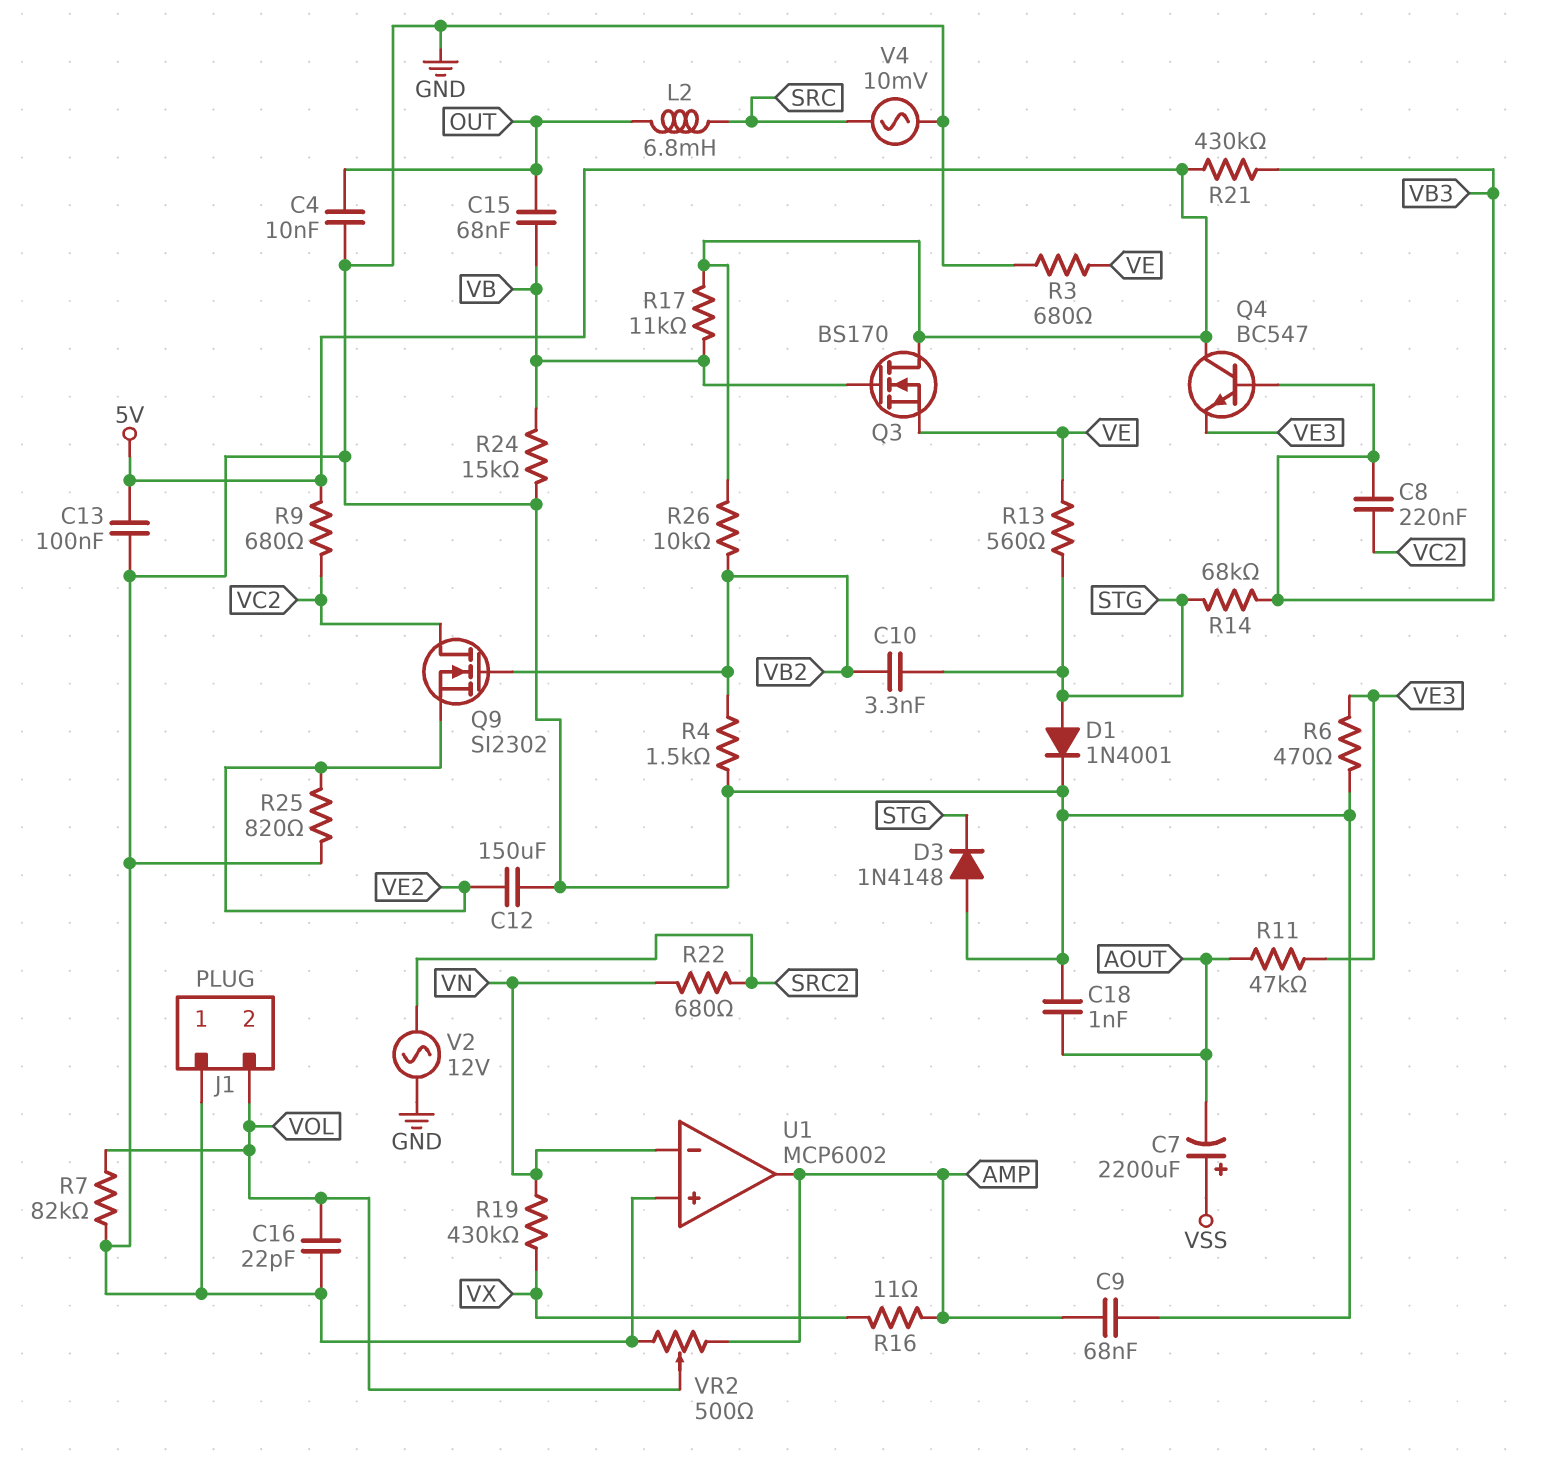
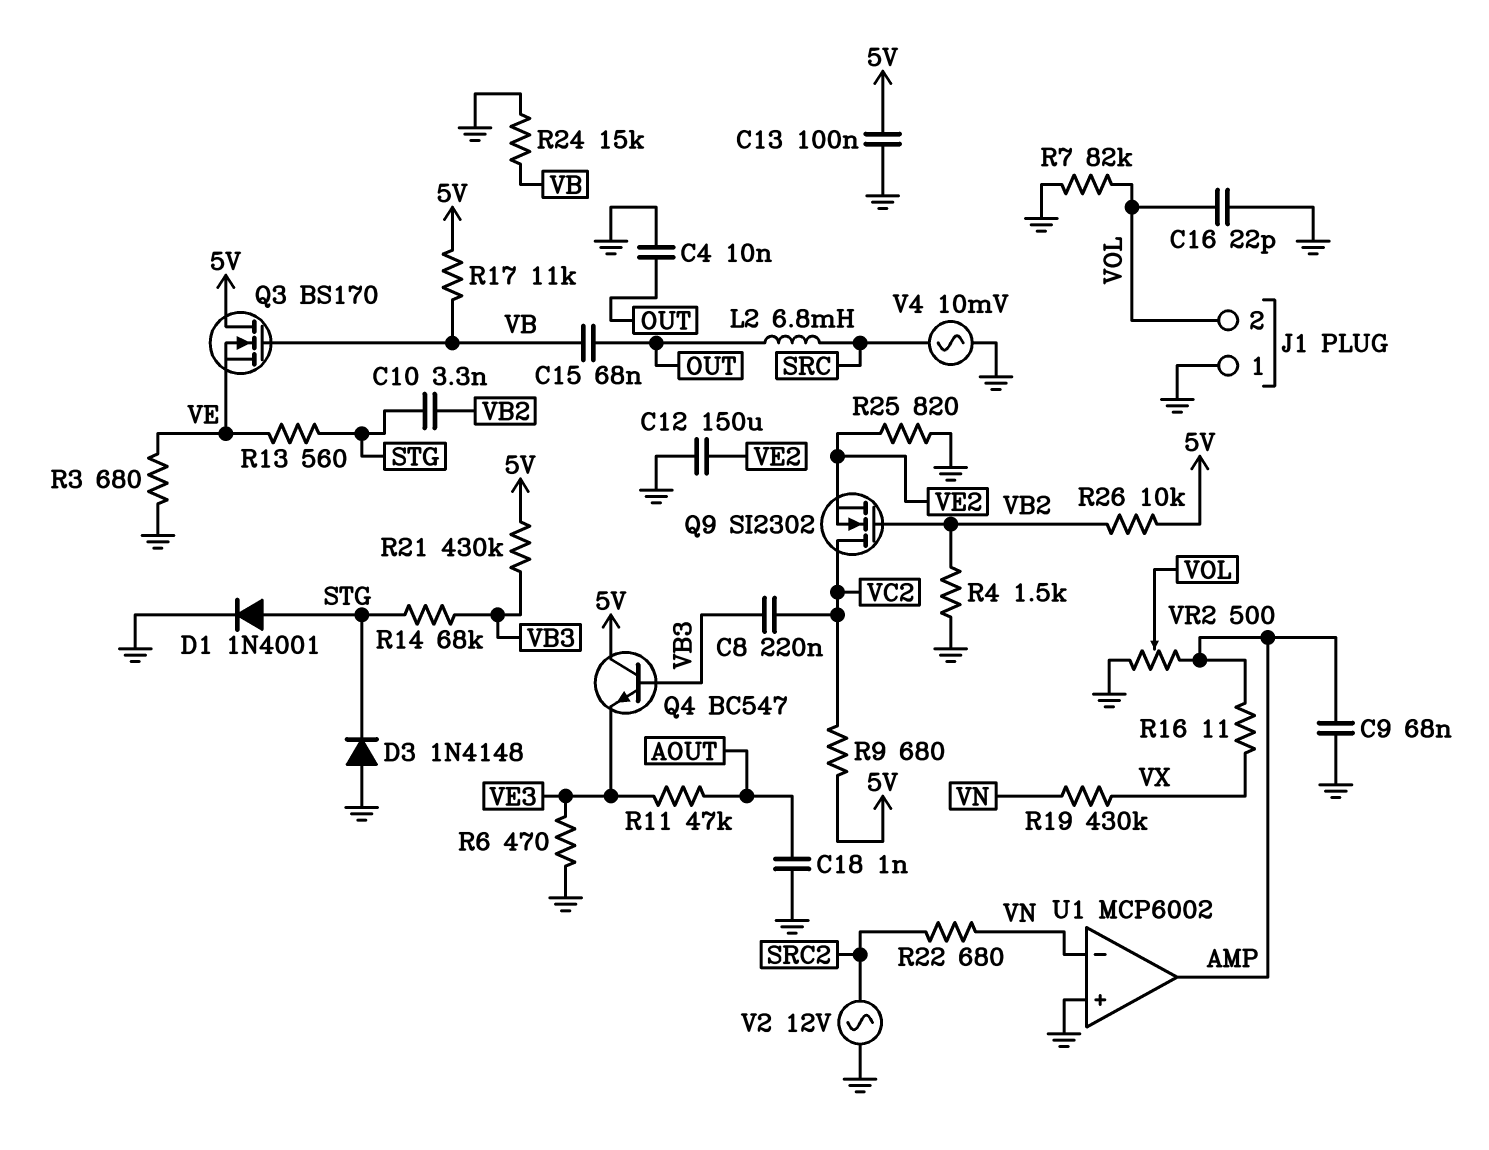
C7: 2200uF (plus VSS, minus AOUT) -> none

